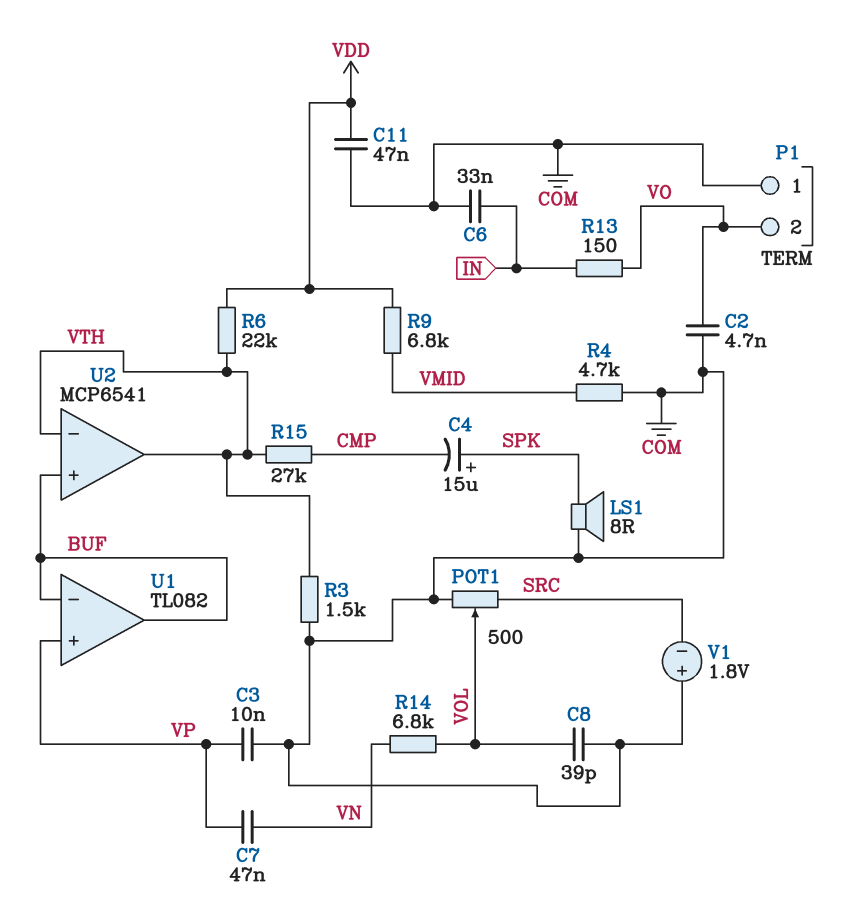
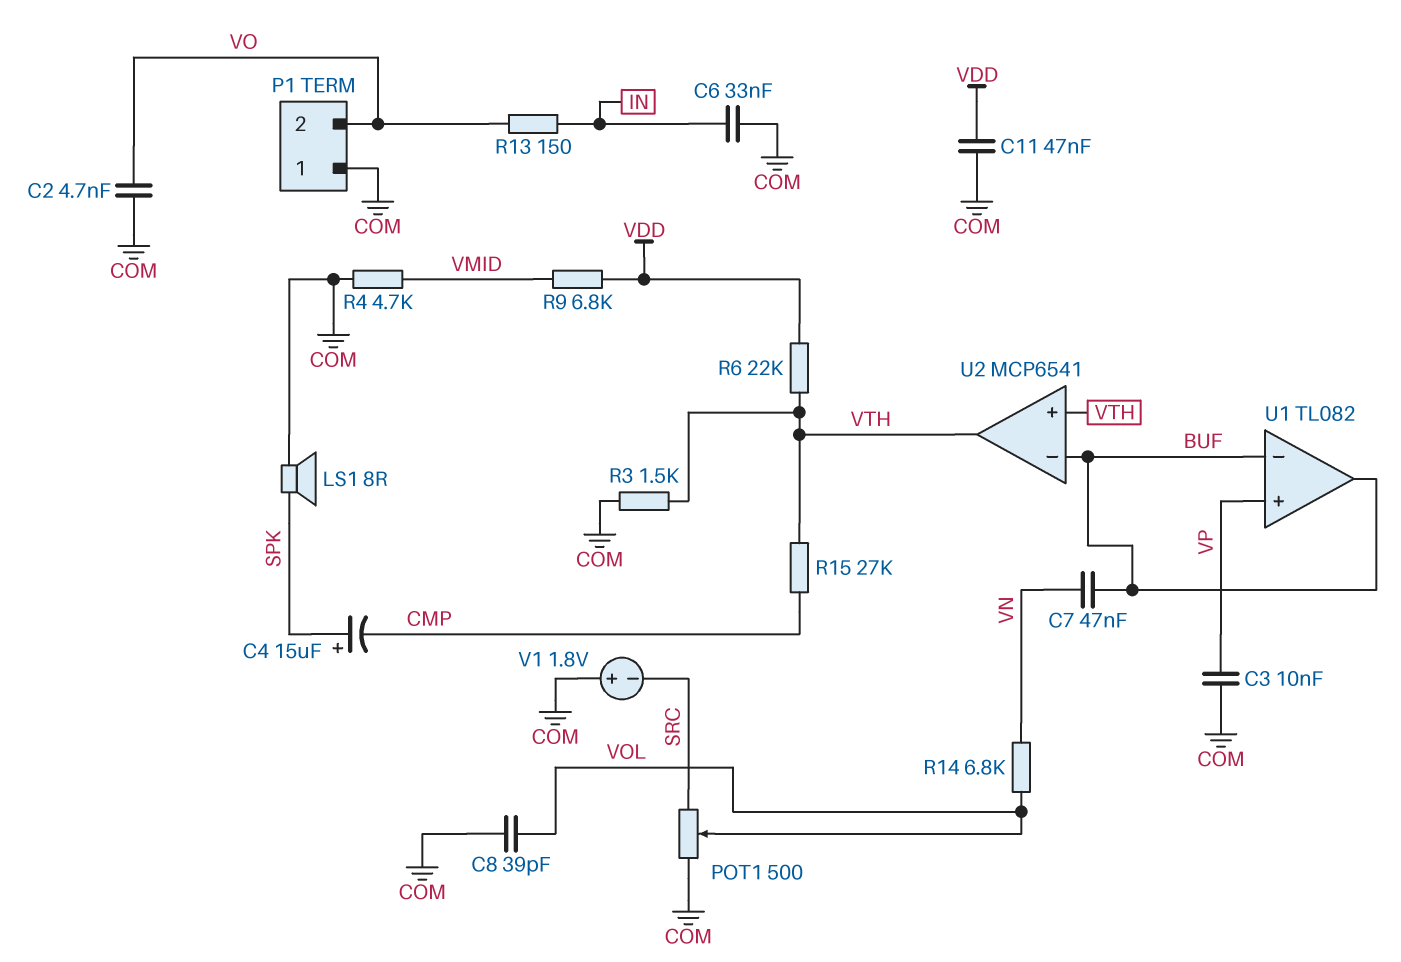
C7: 47nF (VN, VP) -> 47nF (BUF, VN)
U2 pin in+: BUF -> VTH
U2 pin in-: VTH -> BUF

